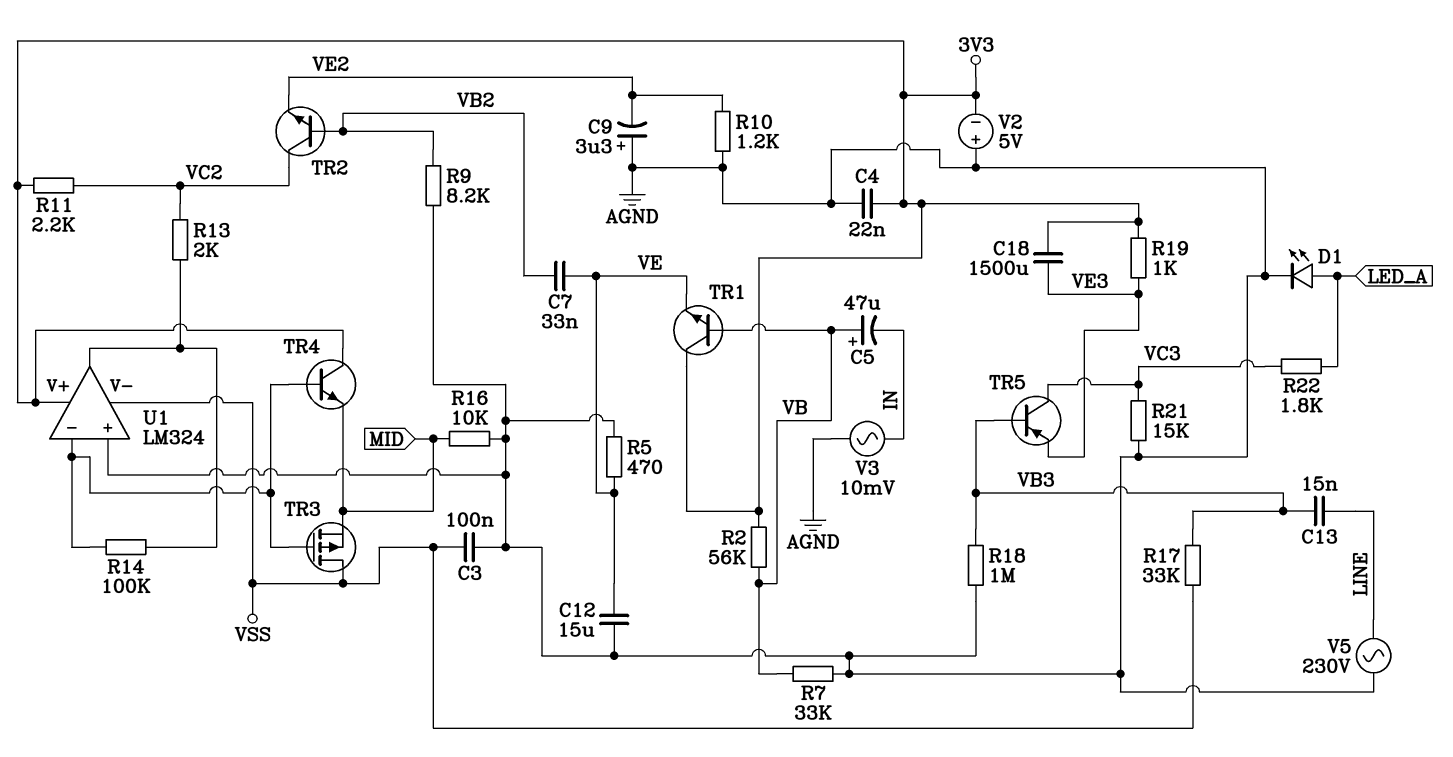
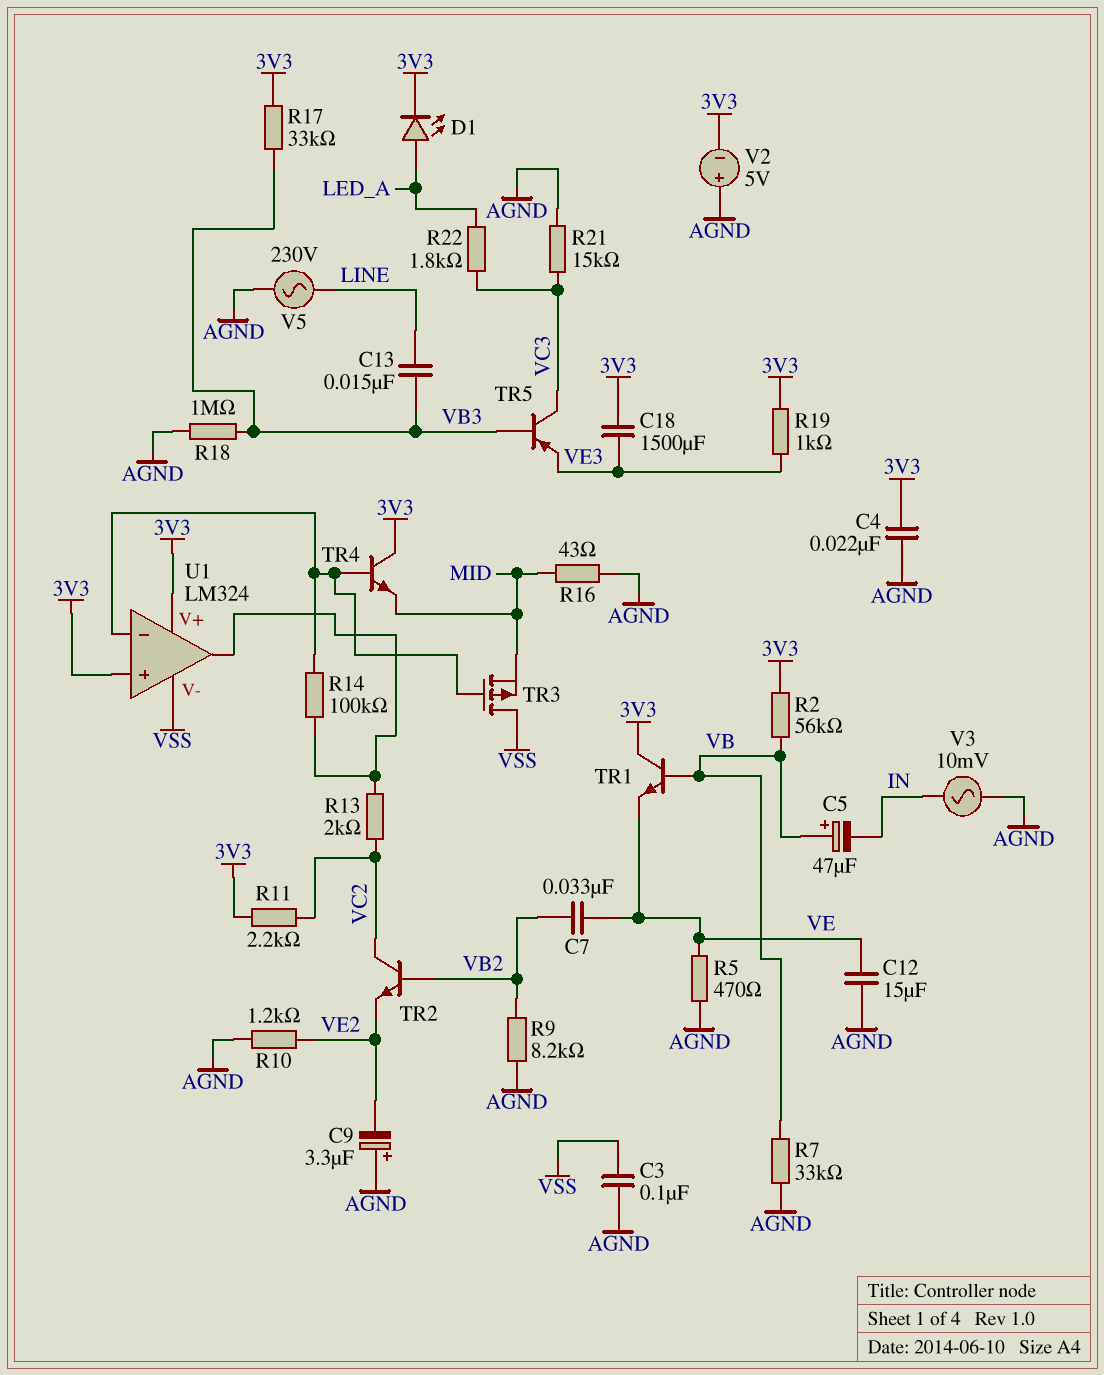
D1: LED (A LED_A, K AGND) -> LED (A LED_A, K 3V3)
R16: 10k (AGND, MID) -> 43 (AGND, MID)
R17: 33k (VB3, VSS) -> 33k (3V3, VB3)
U1 pin in+: AGND -> 3V3

